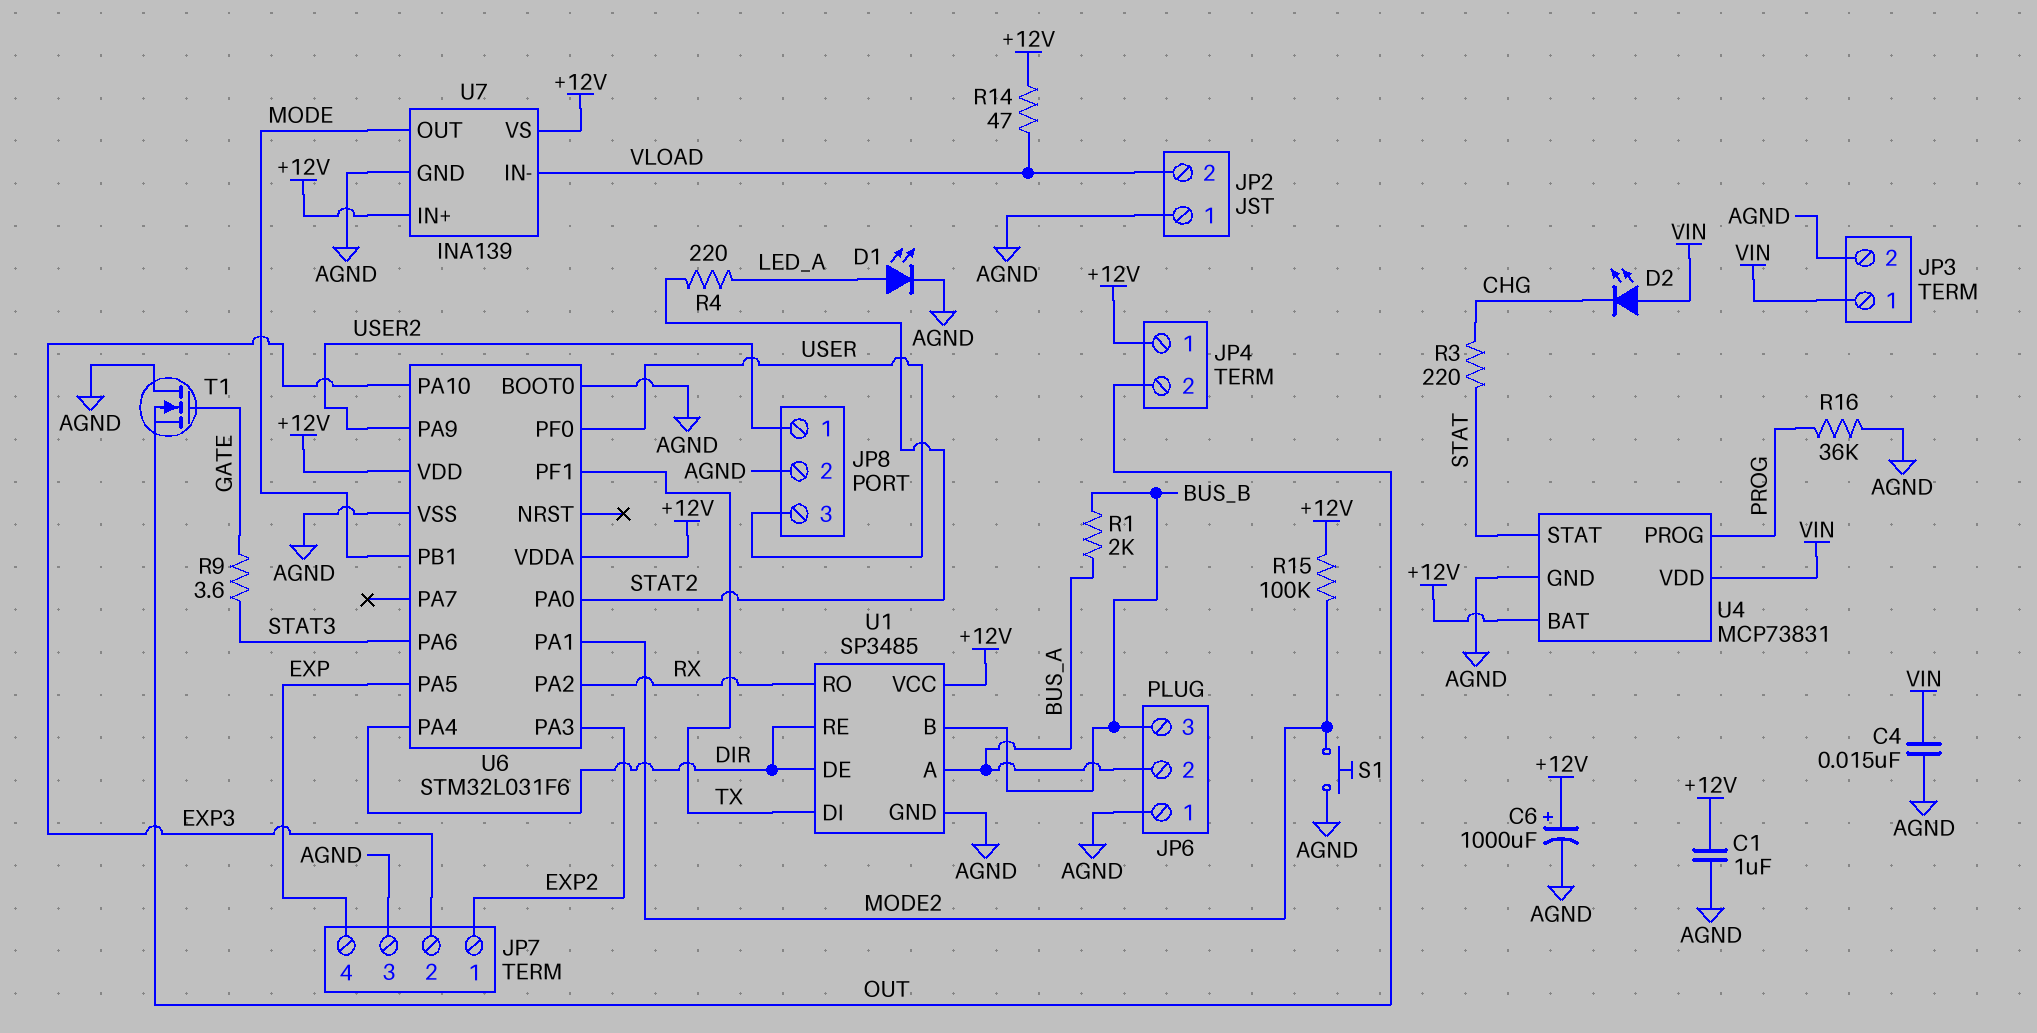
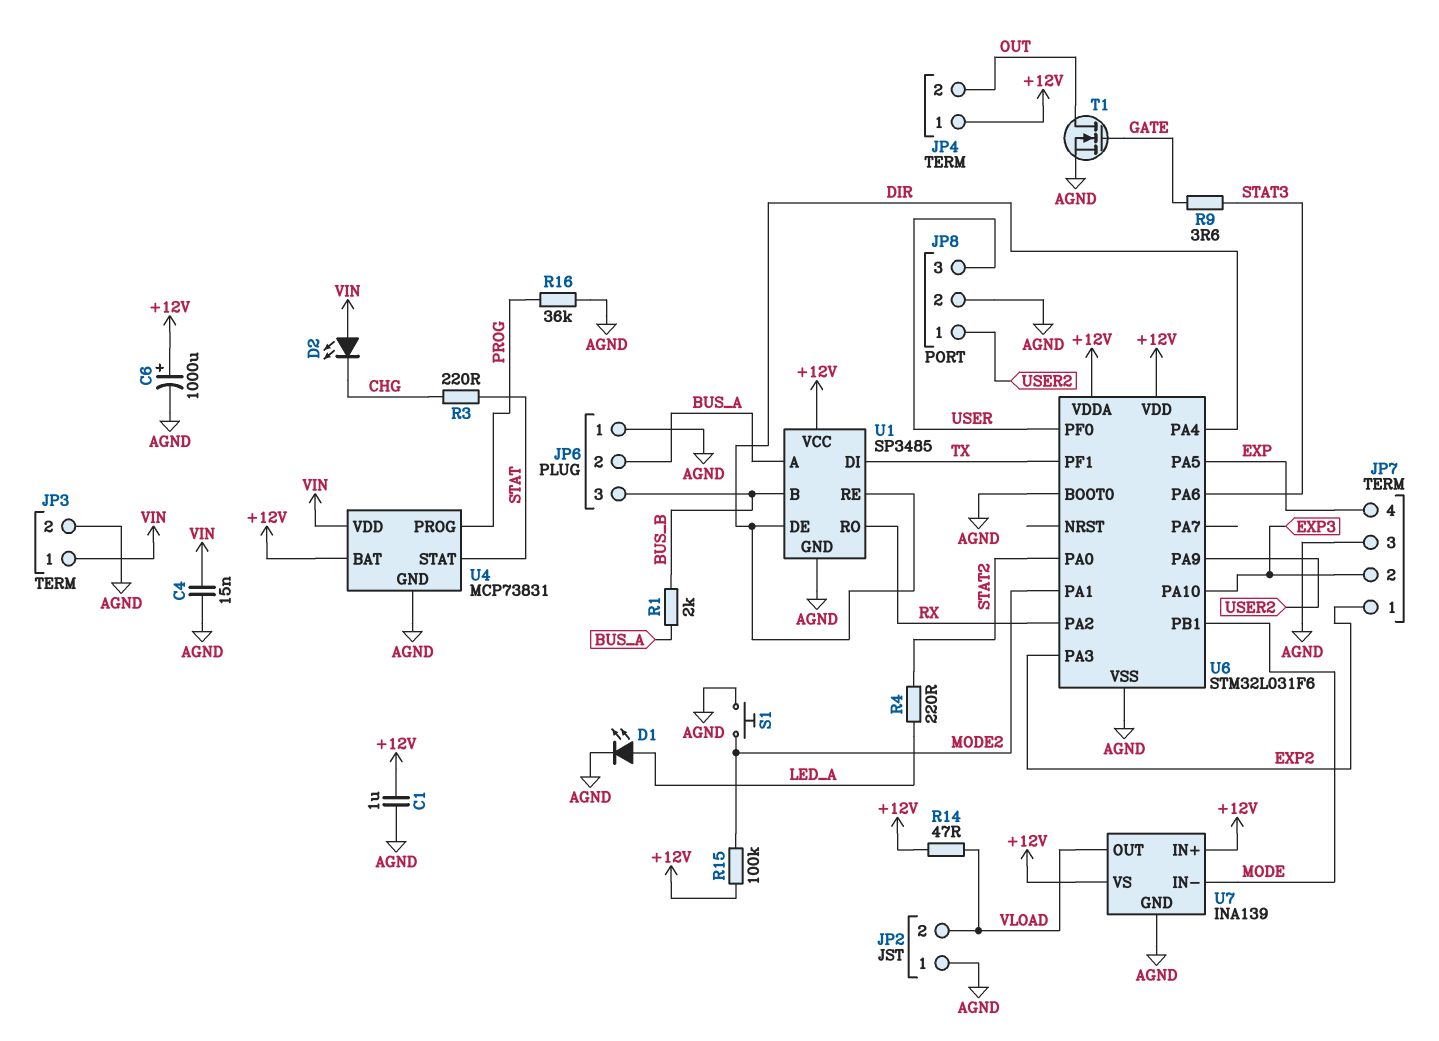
T1: NMOS (G GATE, D AGND, S OUT) -> NMOS (G GATE, D OUT, S AGND)
U7 pin IN-: VLOAD -> MODE
U7 pin OUT: MODE -> VLOAD

